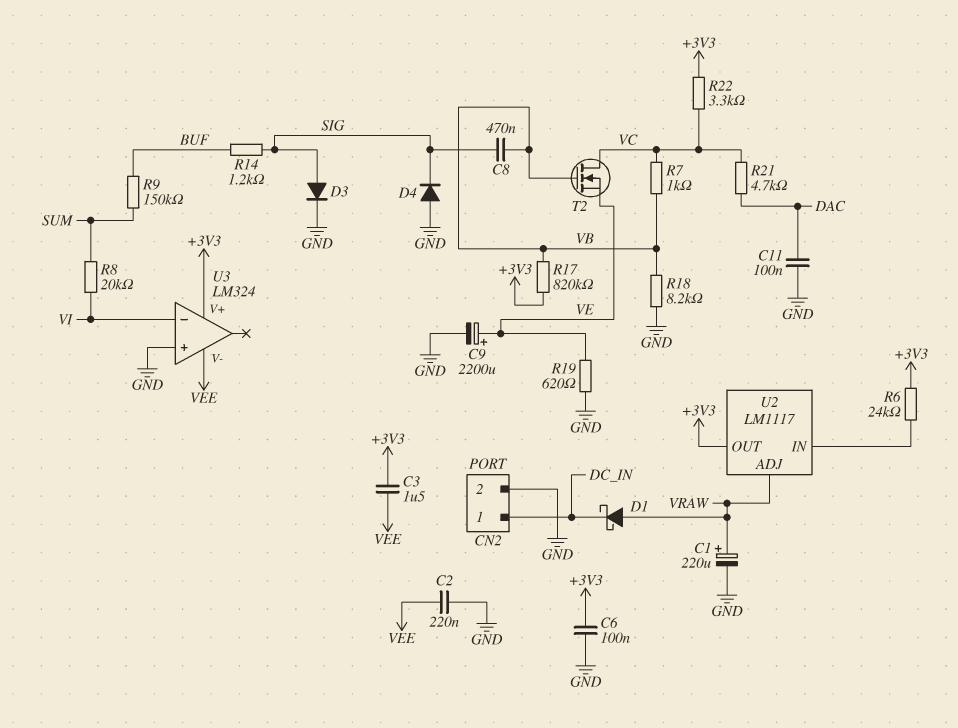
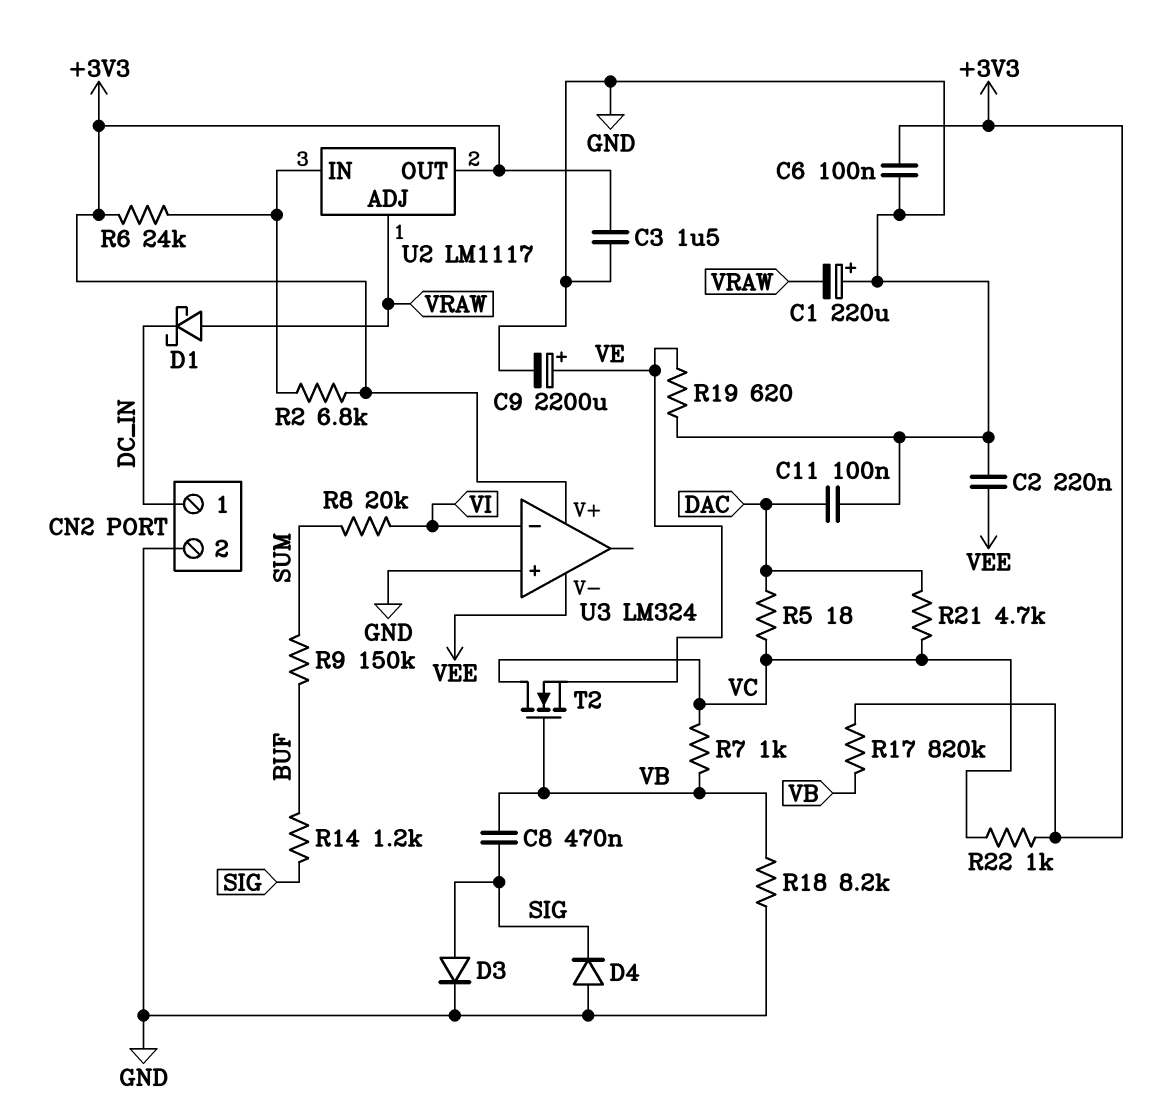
C1: 220uF (plus VRAW, minus GND) -> 220uF (plus GND, minus VRAW)
C3: 1.5uF (+3V3, VEE) -> 1.5uF (+3V3, GND)
R2: none -> 6.8k (+3V3, U2/IN)
R5: none -> 18 (DAC, VC)
R22: 3.3k (+3V3, VC) -> 1k (+3V3, VC)

